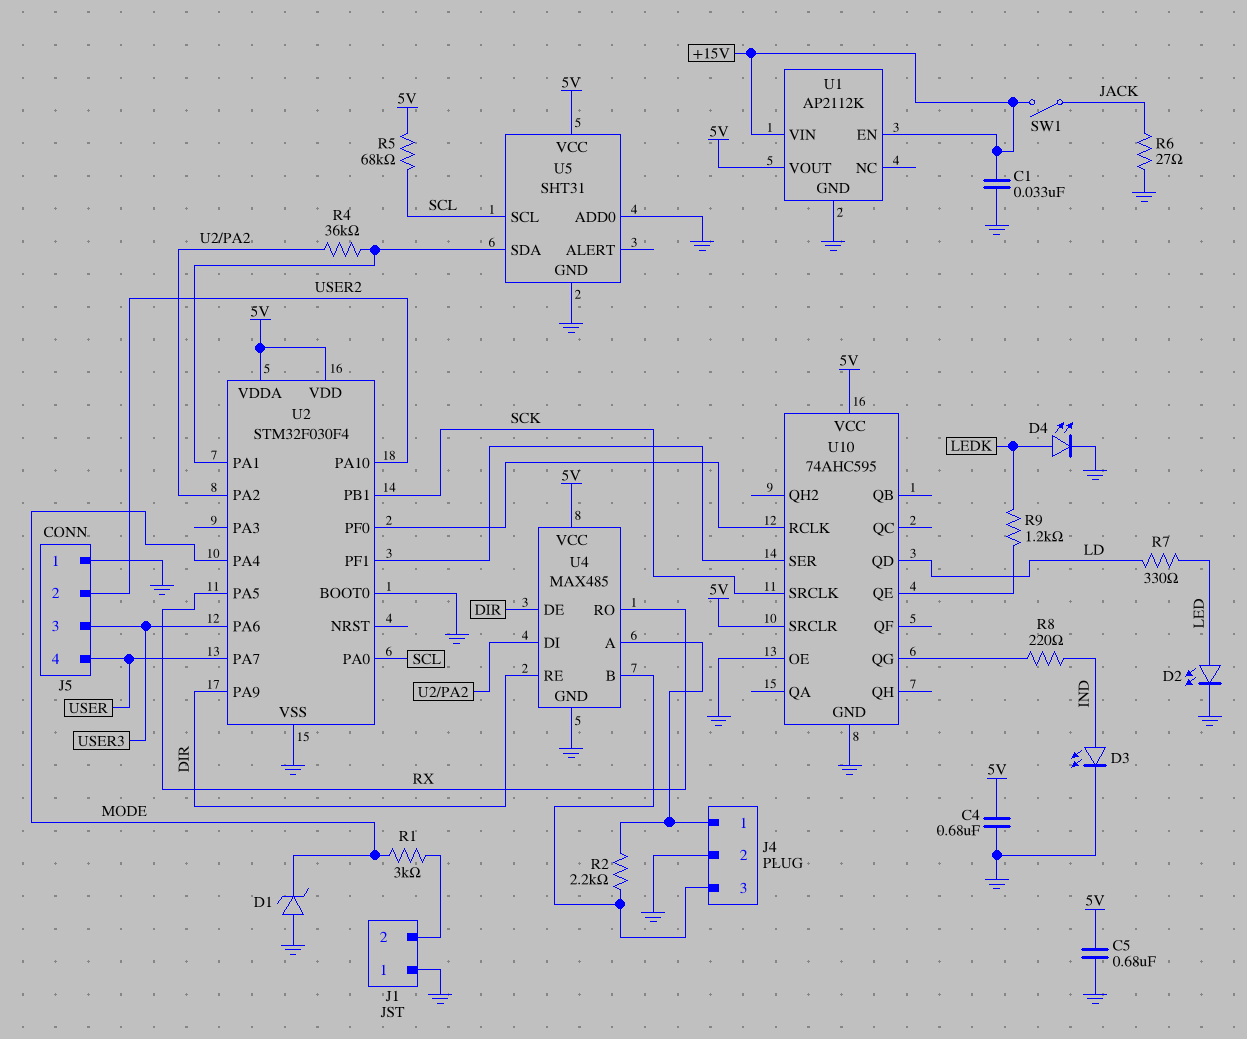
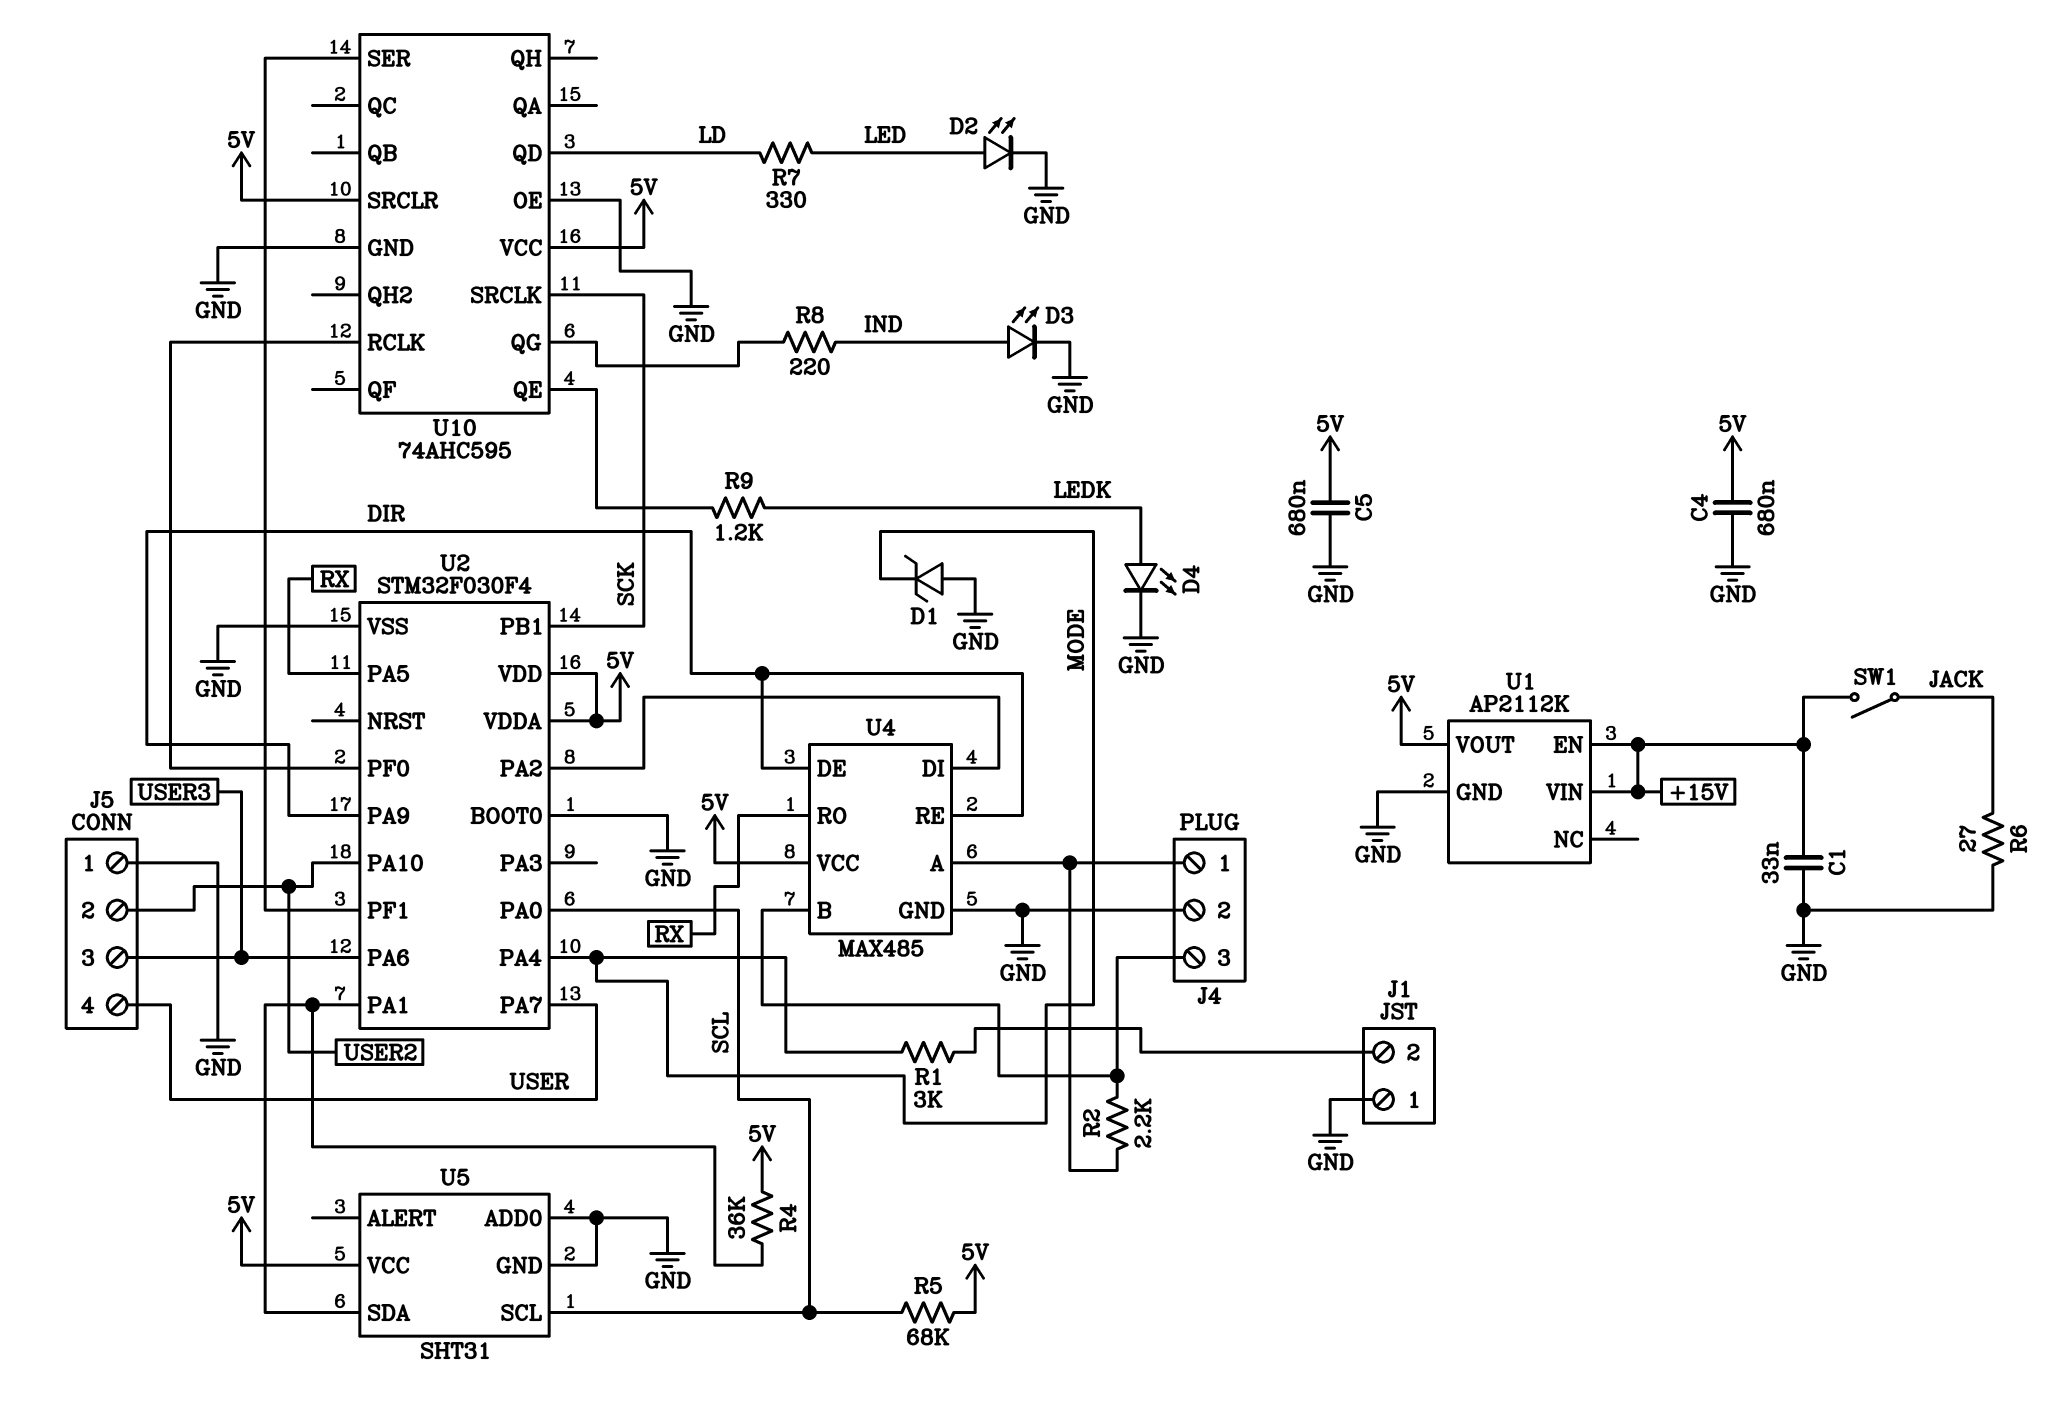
R4: 36k (U2/PA1, U2/PA2) -> 36k (5V, U2/PA1)

